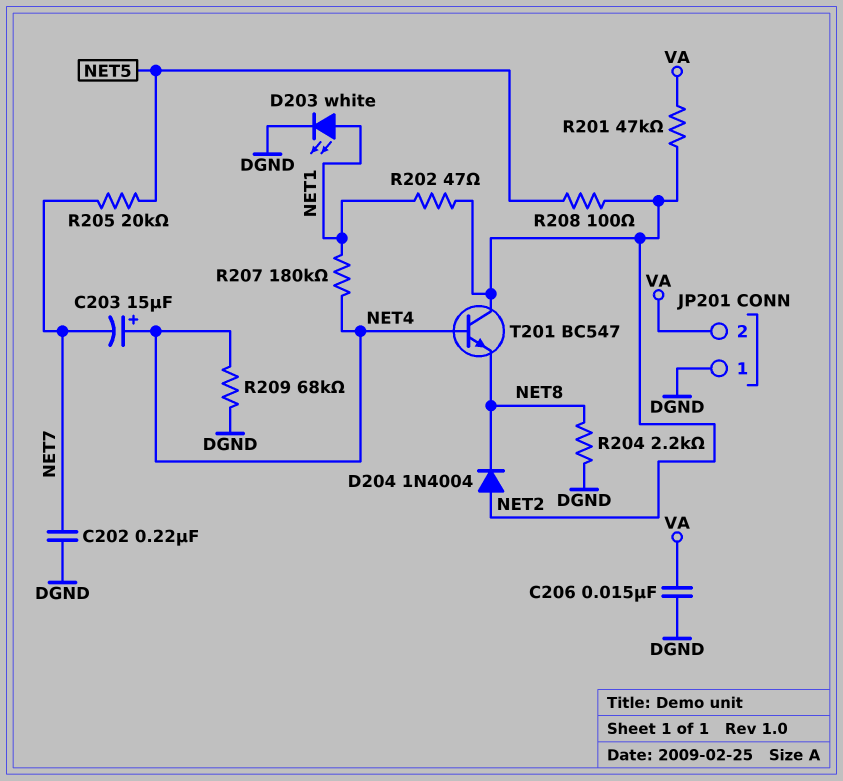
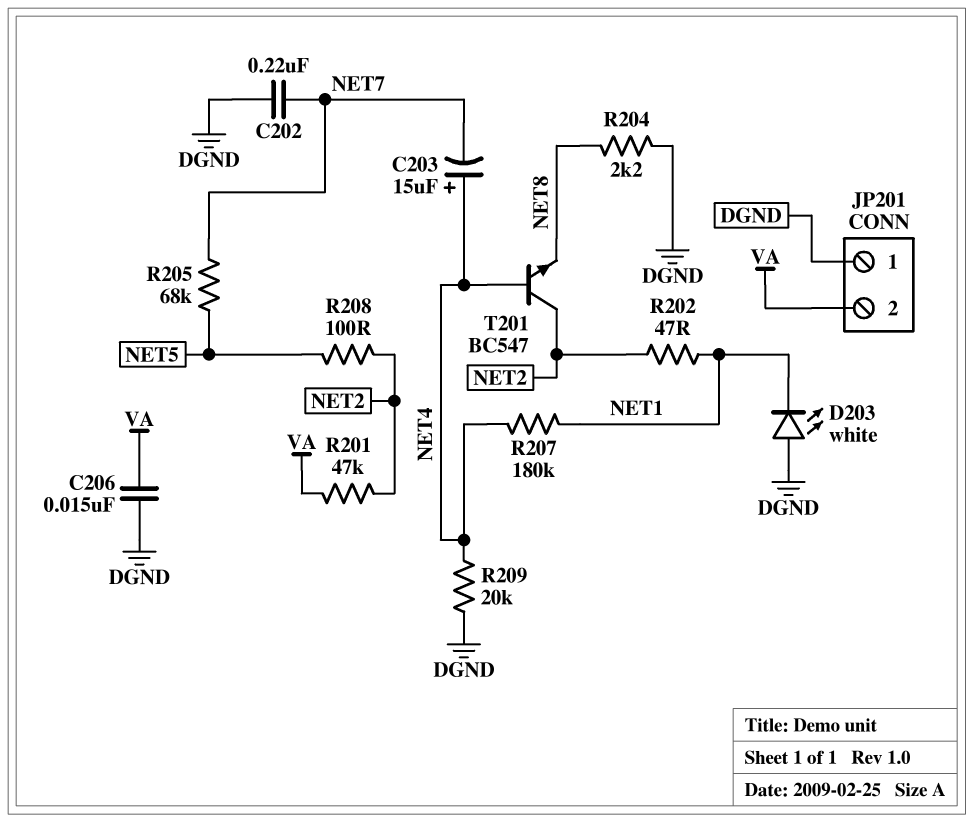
D203: LED white (A NET1, K DGND) -> LED white (A DGND, K NET1)
D204: diode 1N4004 (A NET2, K NET8) -> none
R205: 20k (NET5, NET7) -> 68k (NET5, NET7)
R209: 68k (DGND, NET4) -> 20k (DGND, NET4)

